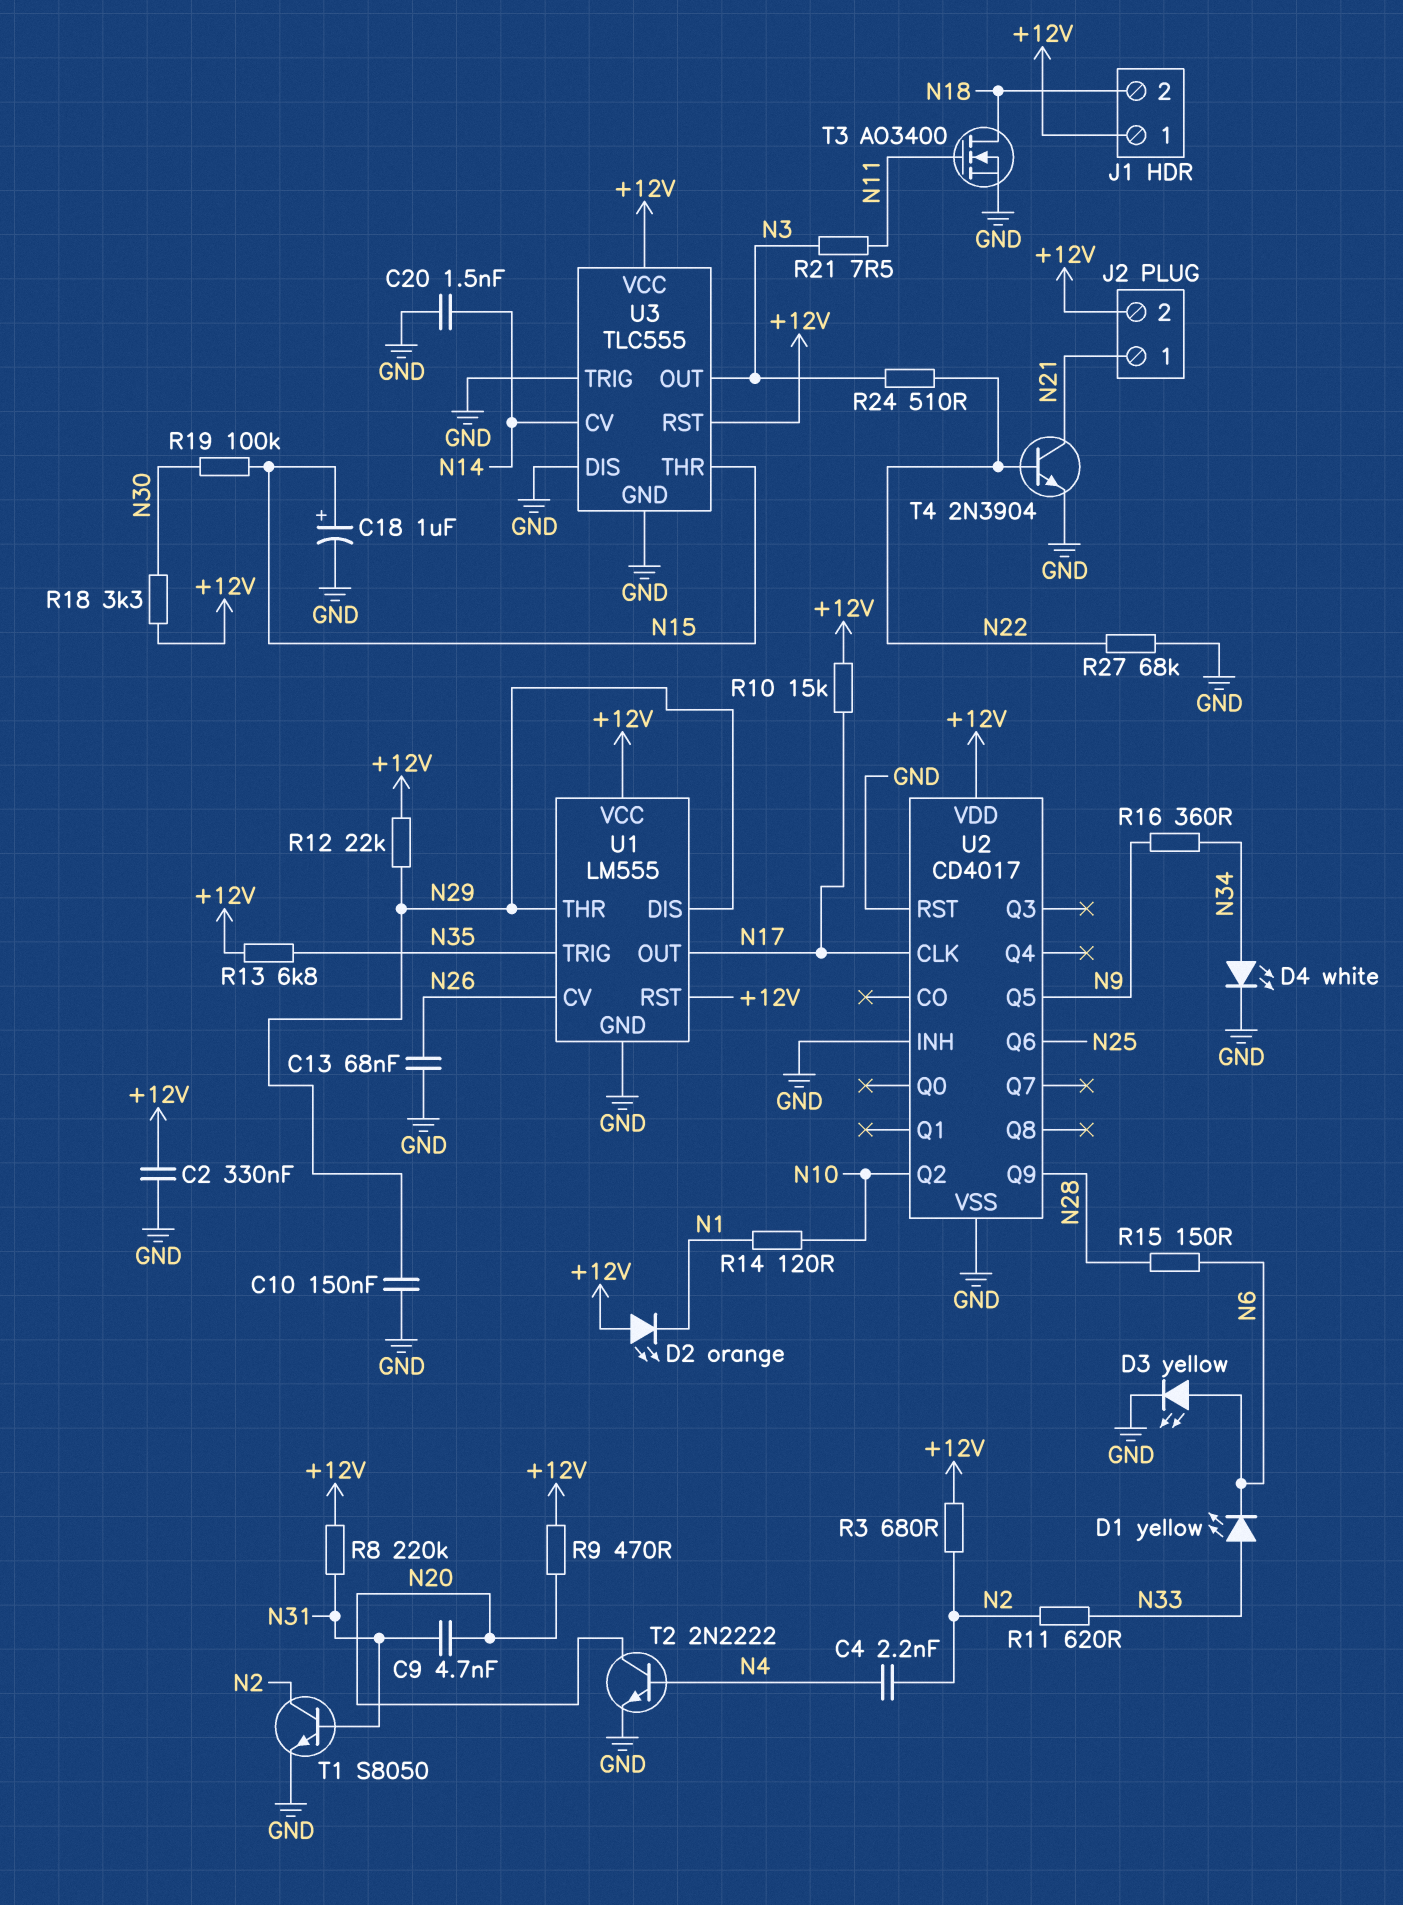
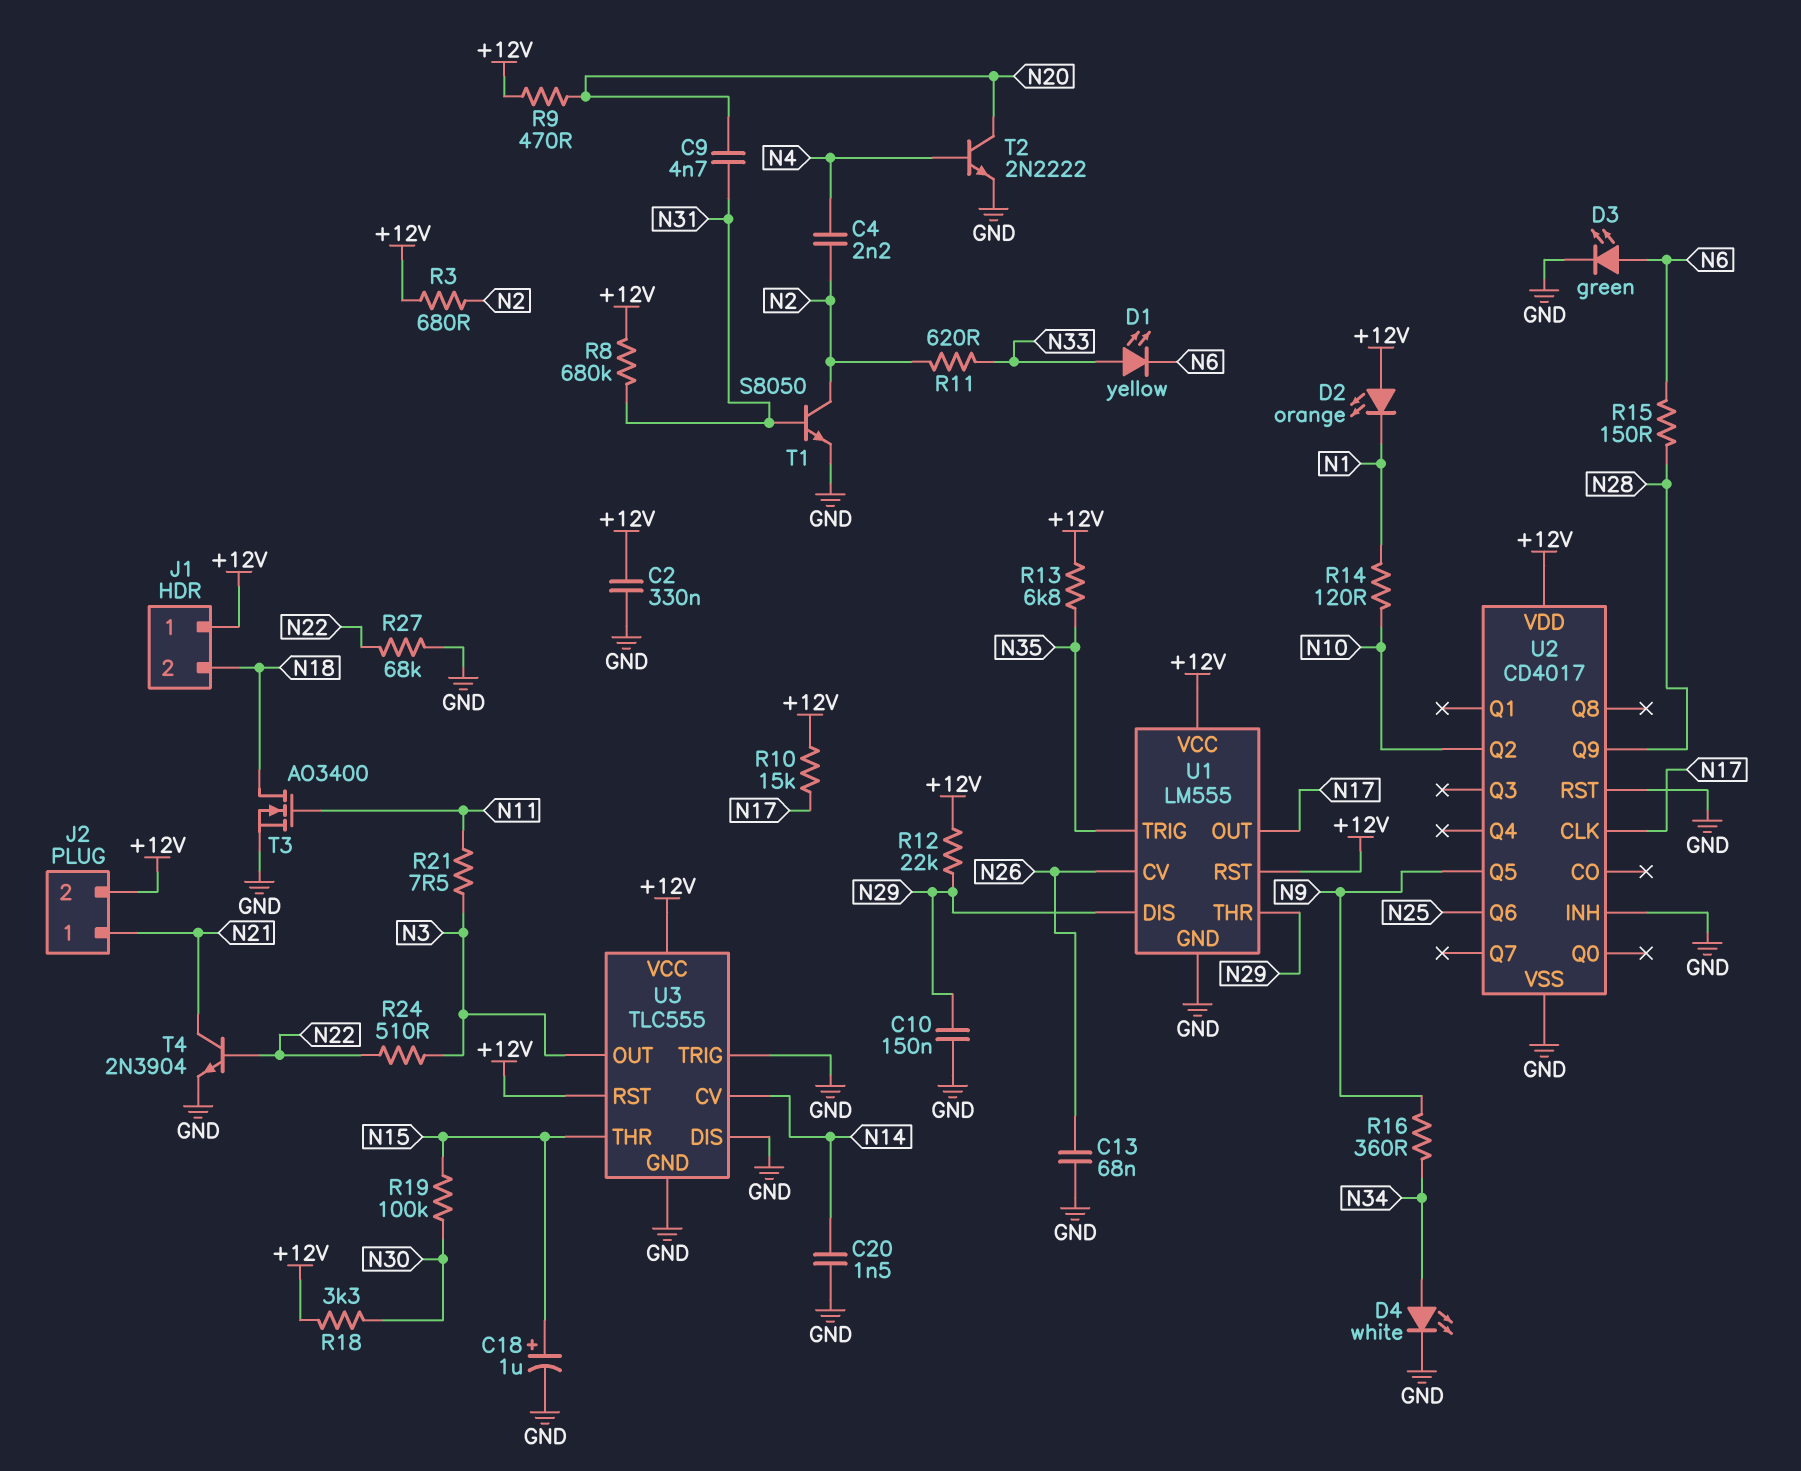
D3: LED yellow (A N6, K GND) -> LED green (A N6, K GND)
R8: 220k (+12V, N31) -> 680k (+12V, N31)

